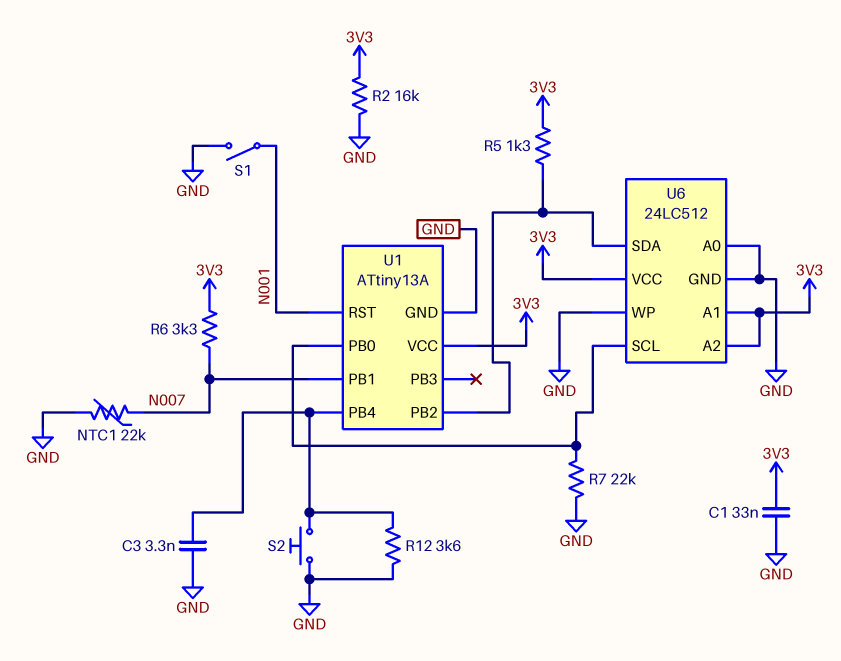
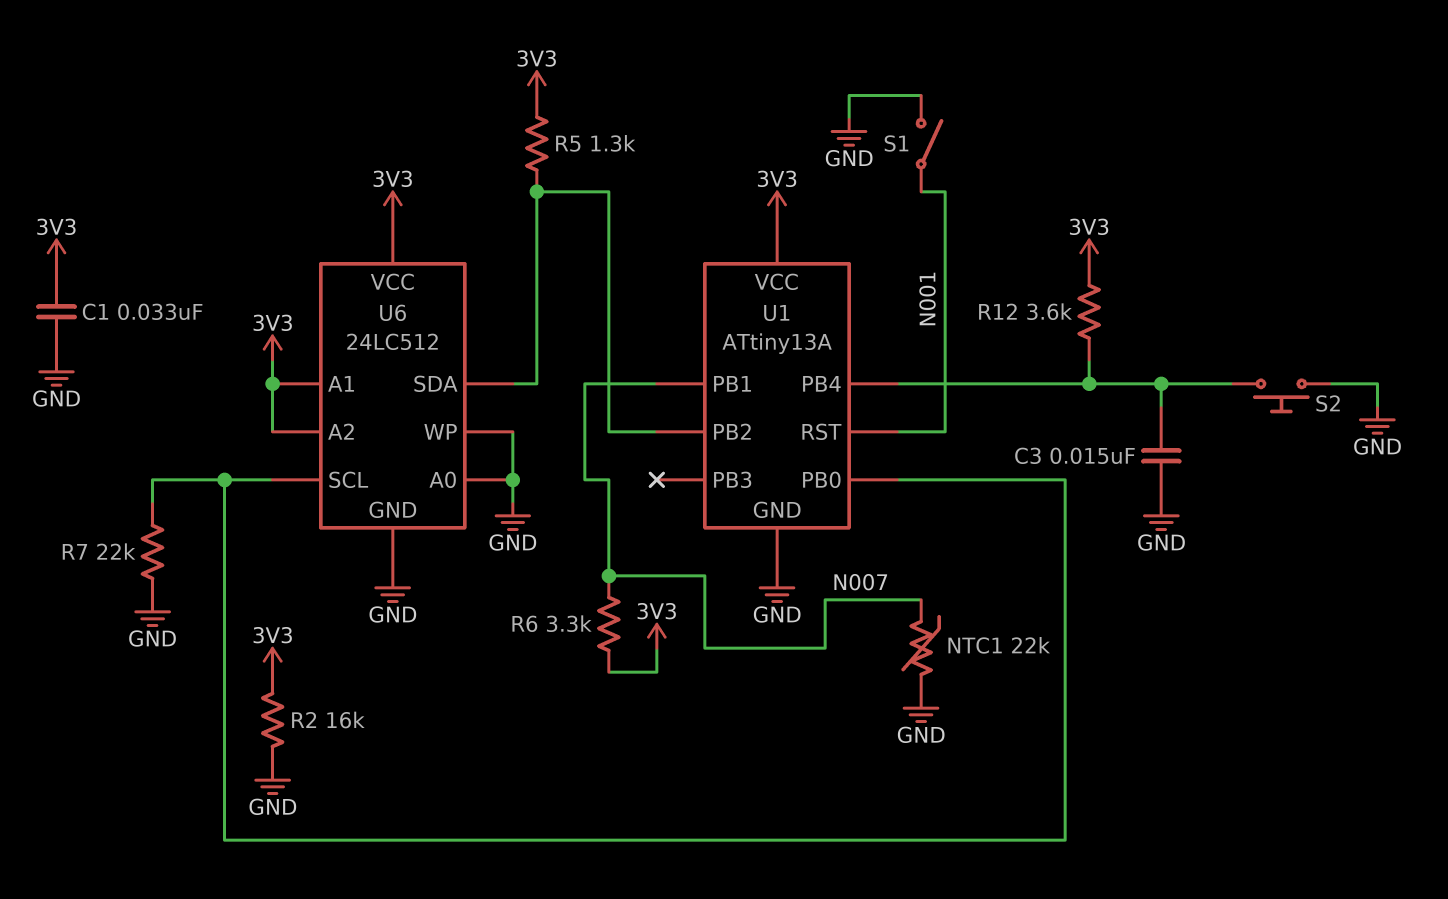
C3: 3.3nF (GND, U1/PB4) -> 15nF (GND, U1/PB4)
R12: 3.6k (GND, U1/PB4) -> 3.6k (3V3, U1/PB4)

